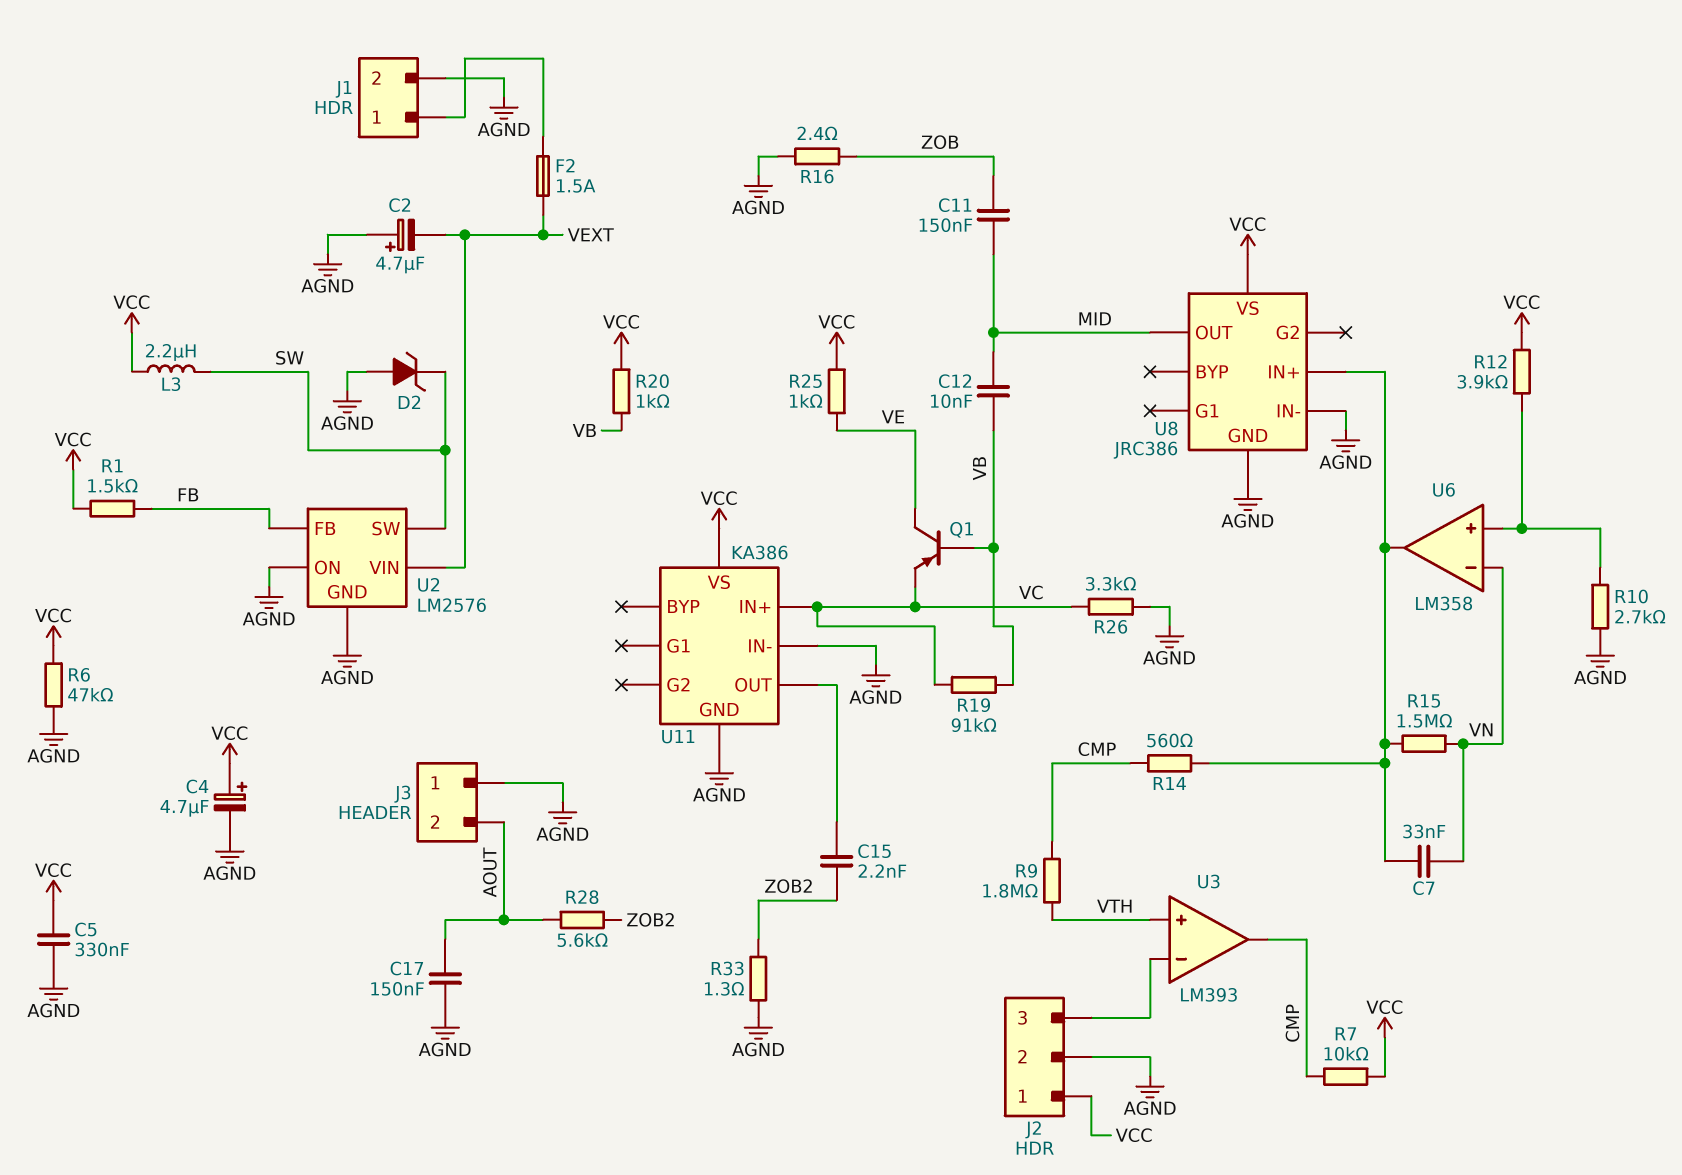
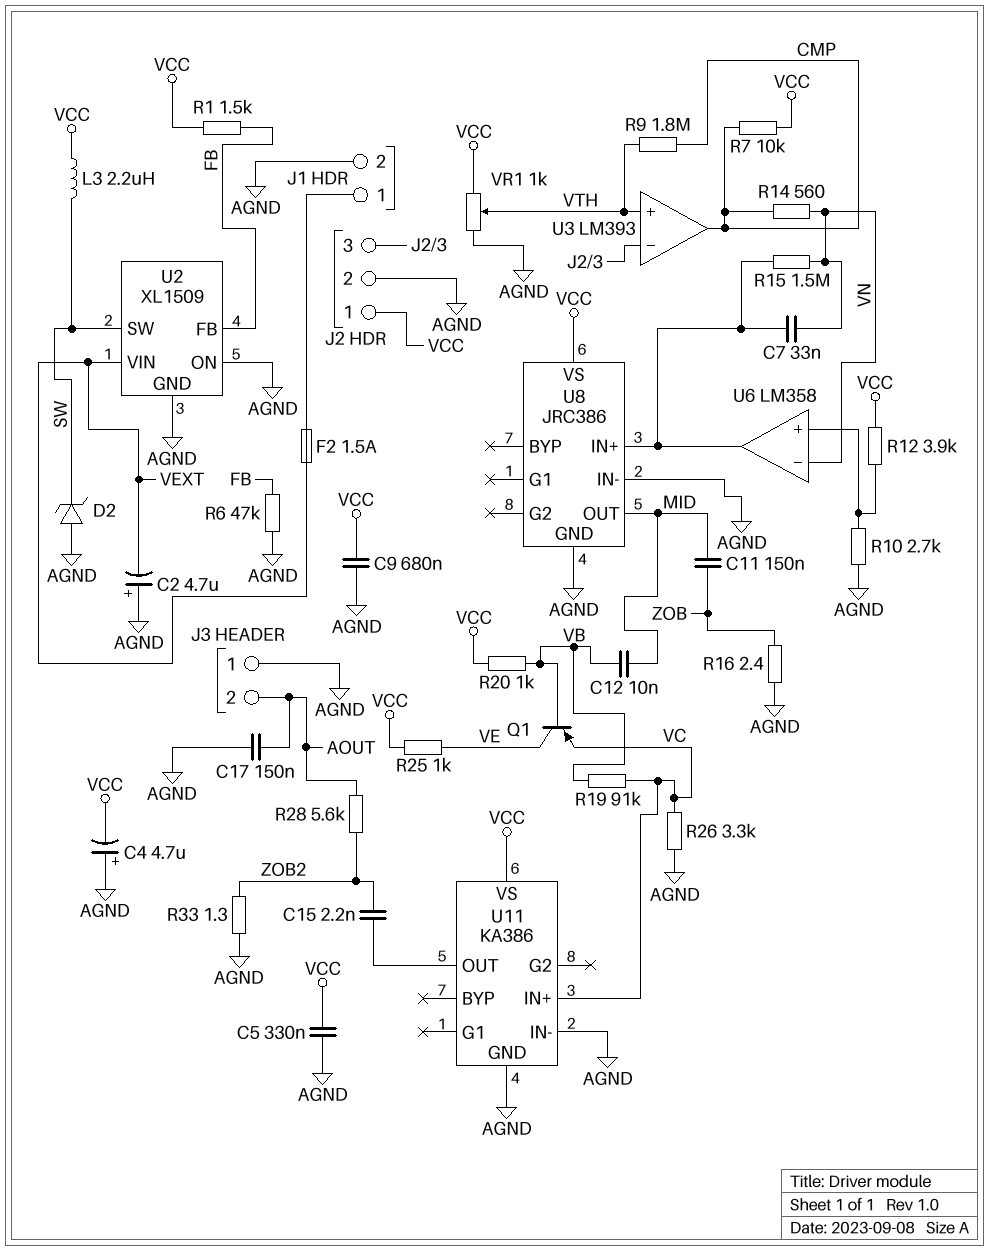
C4: 4.7uF (plus VCC, minus AGND) -> 4.7uF (plus AGND, minus VCC)
C9: none -> 680nF (AGND, VCC)
R6: 47k (AGND, VCC) -> 47k (AGND, FB)
R14: 560 (CMP, U6/out) -> 560 (CMP, VN)
U2: LM2576 -> XL1509
VR1: none -> 1k (AGND, VCC, wiper VTH)

